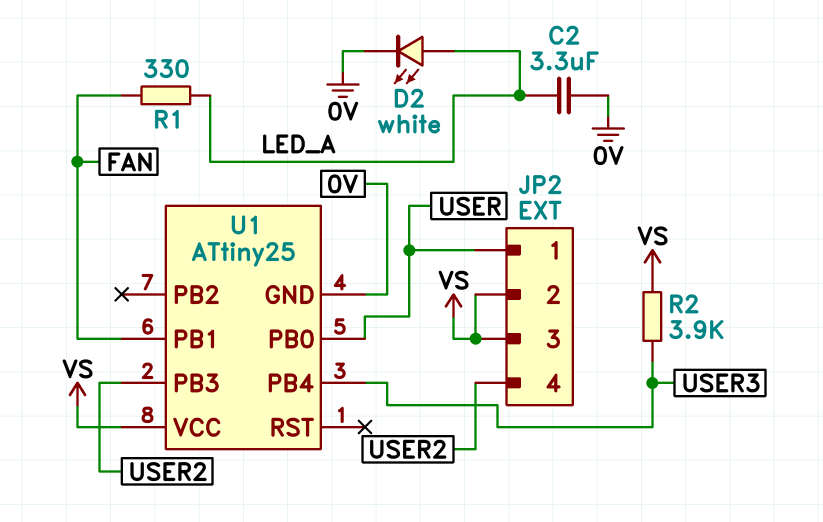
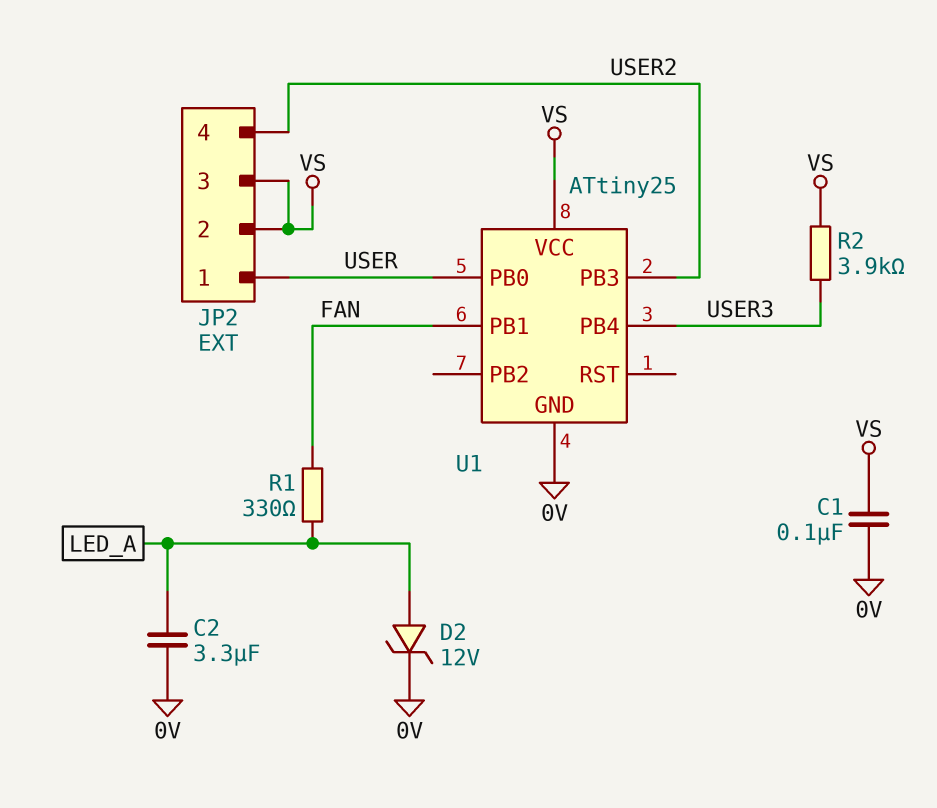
C1: none -> 100nF (0V, VS)
D2: LED white (A LED_A, K 0V) -> zener 12V (A LED_A, K 0V)

